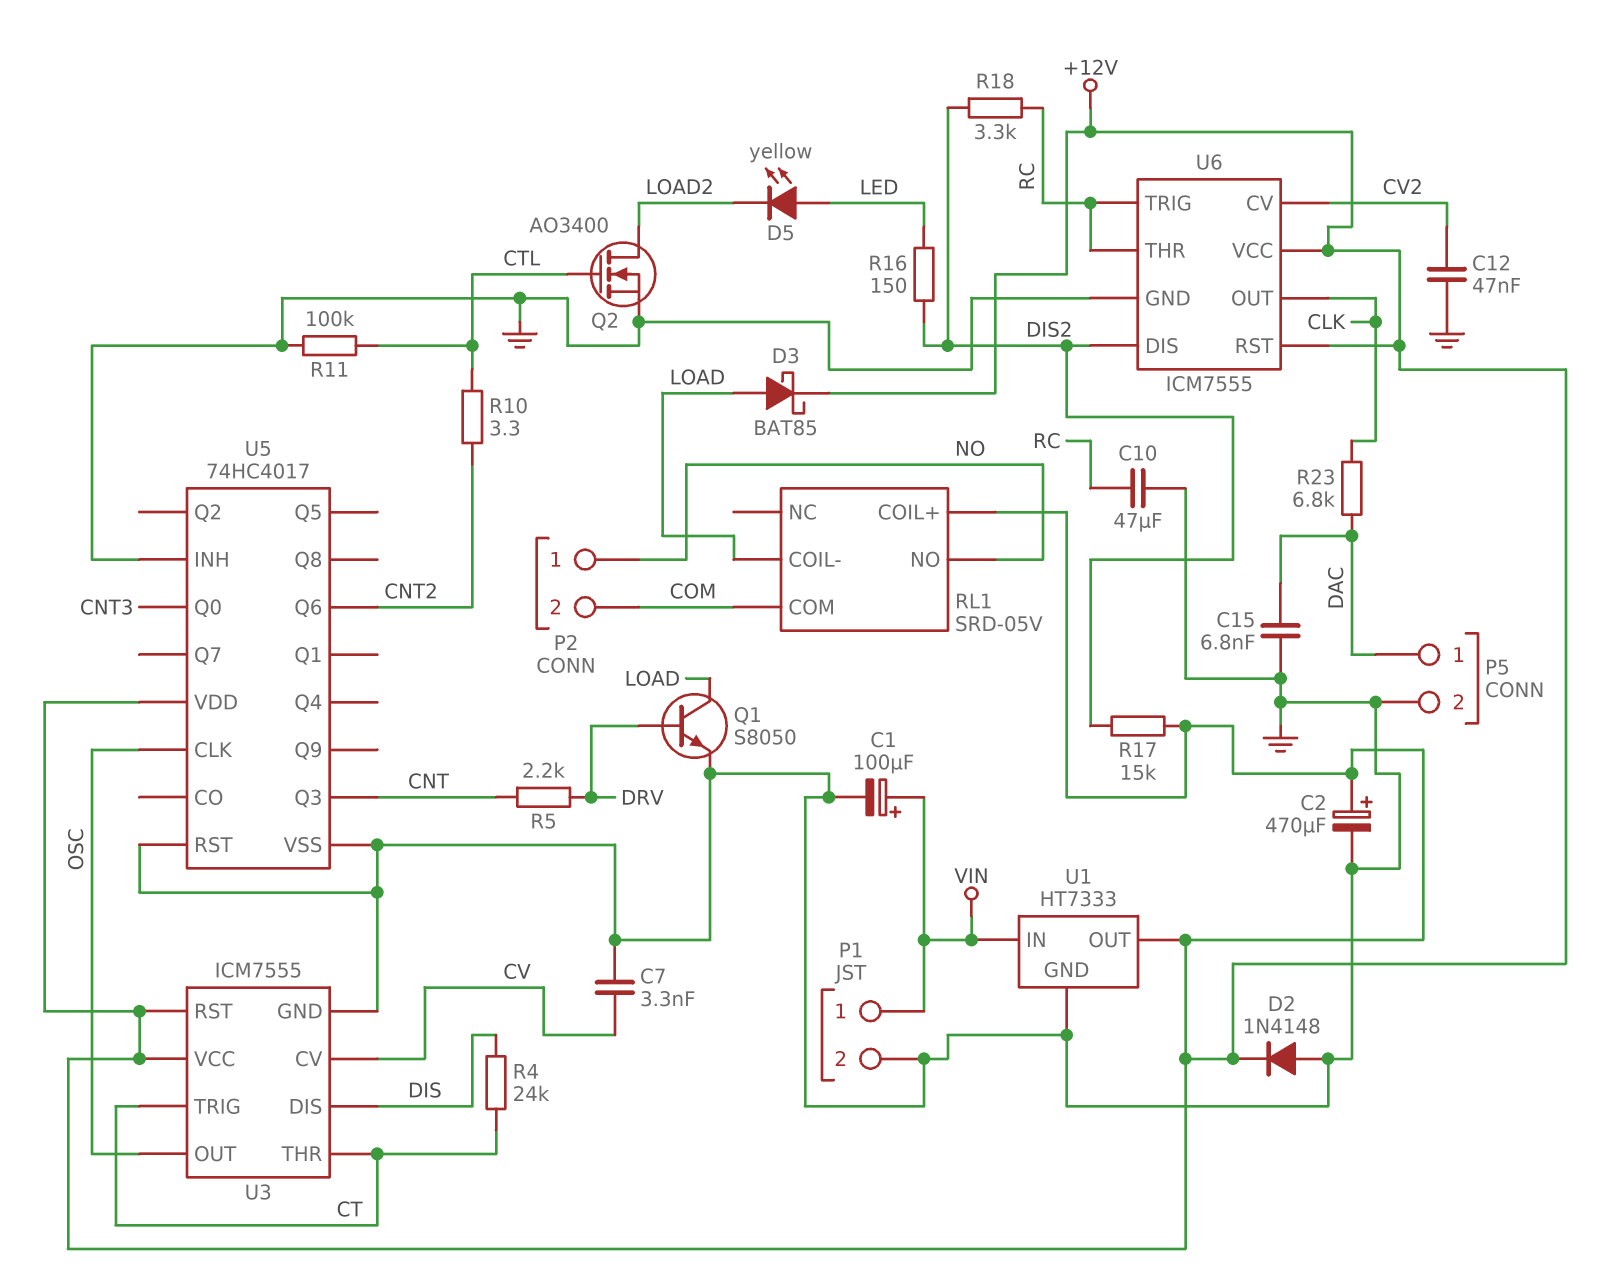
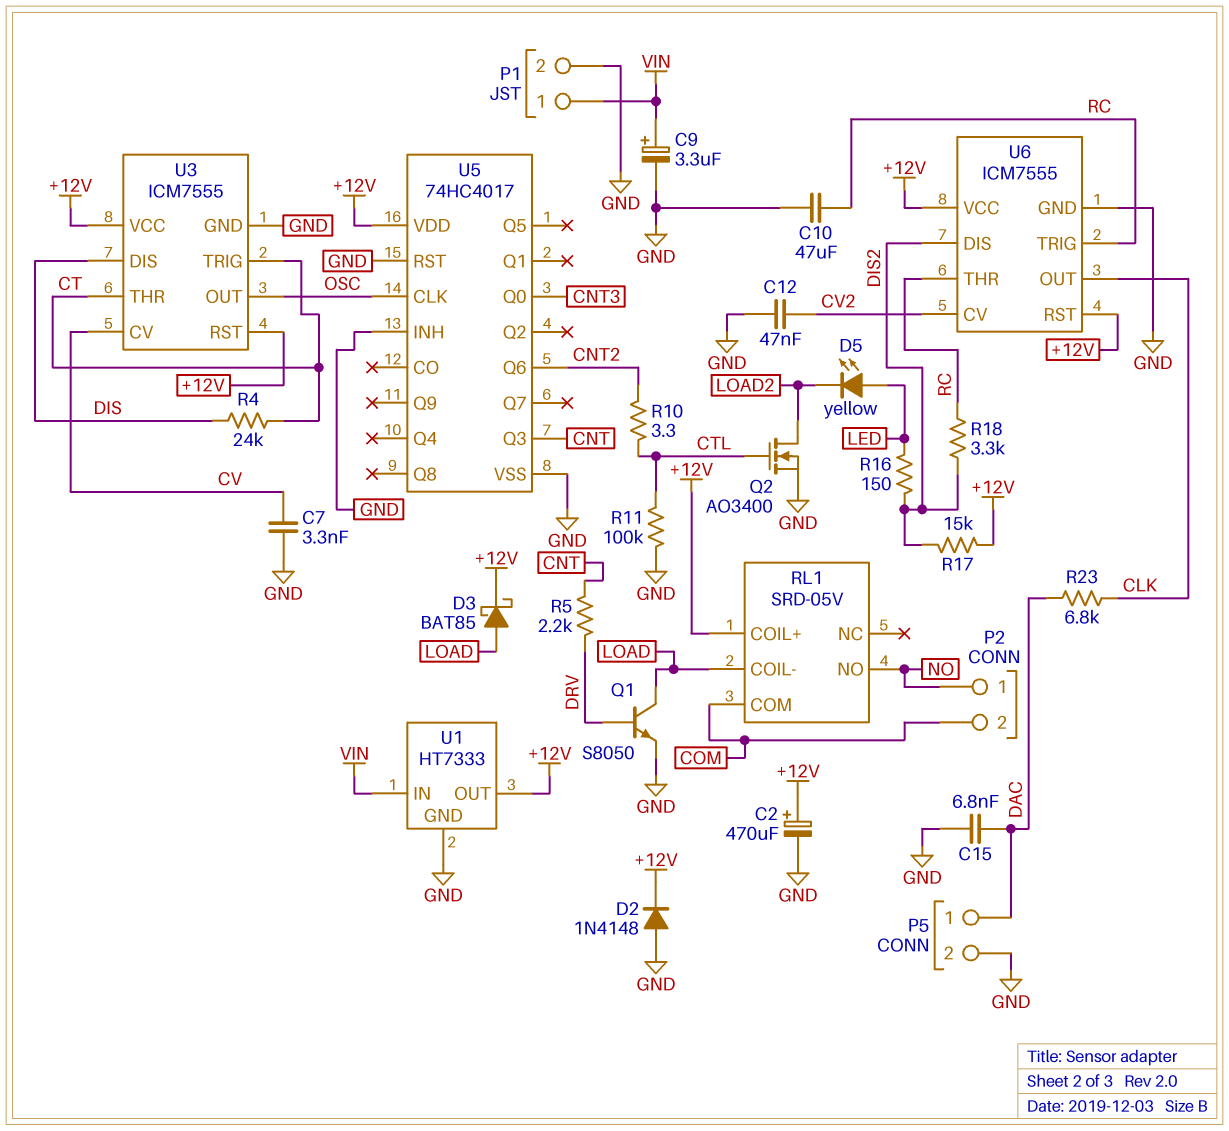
C1: 100uF (plus VIN, minus GND) -> none
C9: none -> 3.3uF (plus VIN, minus GND)

